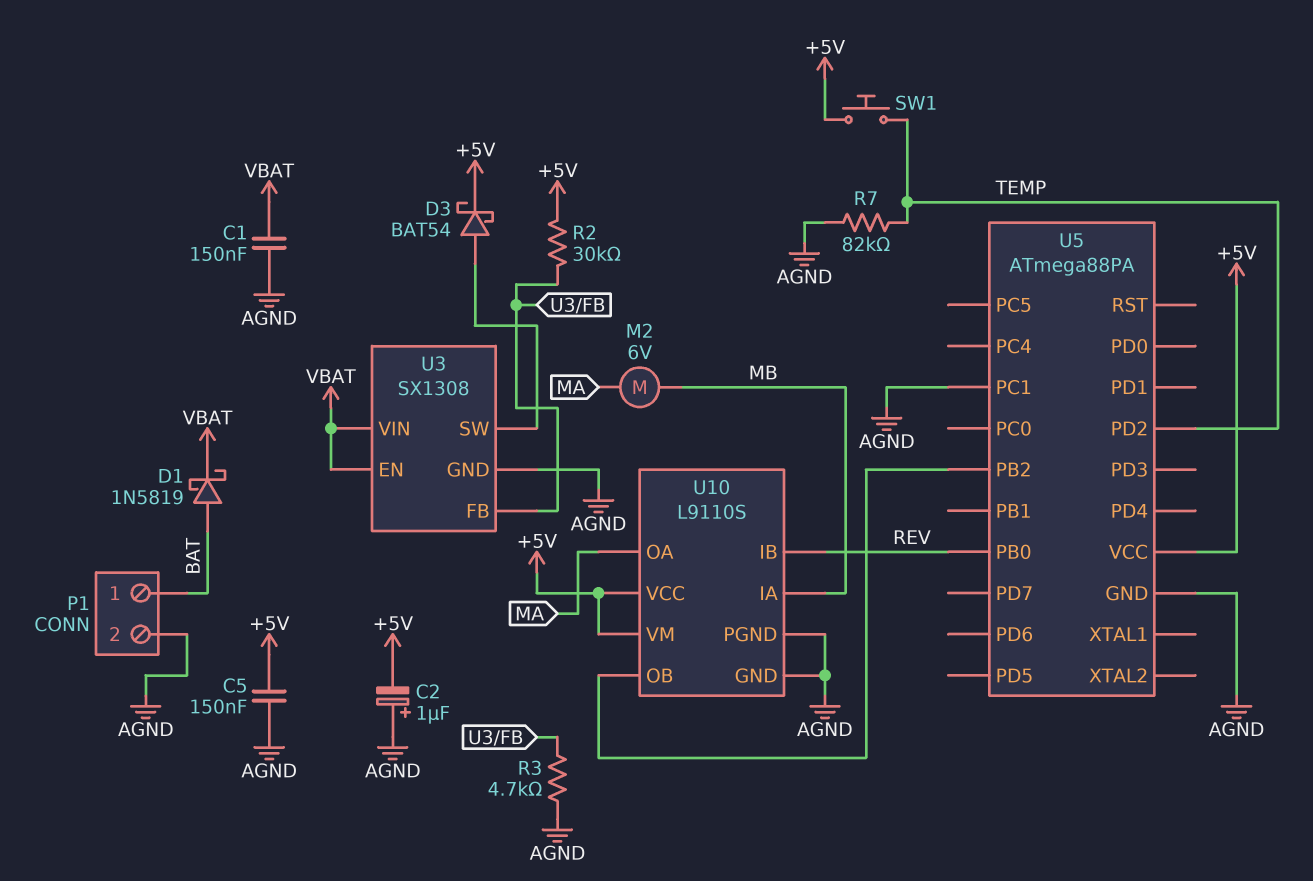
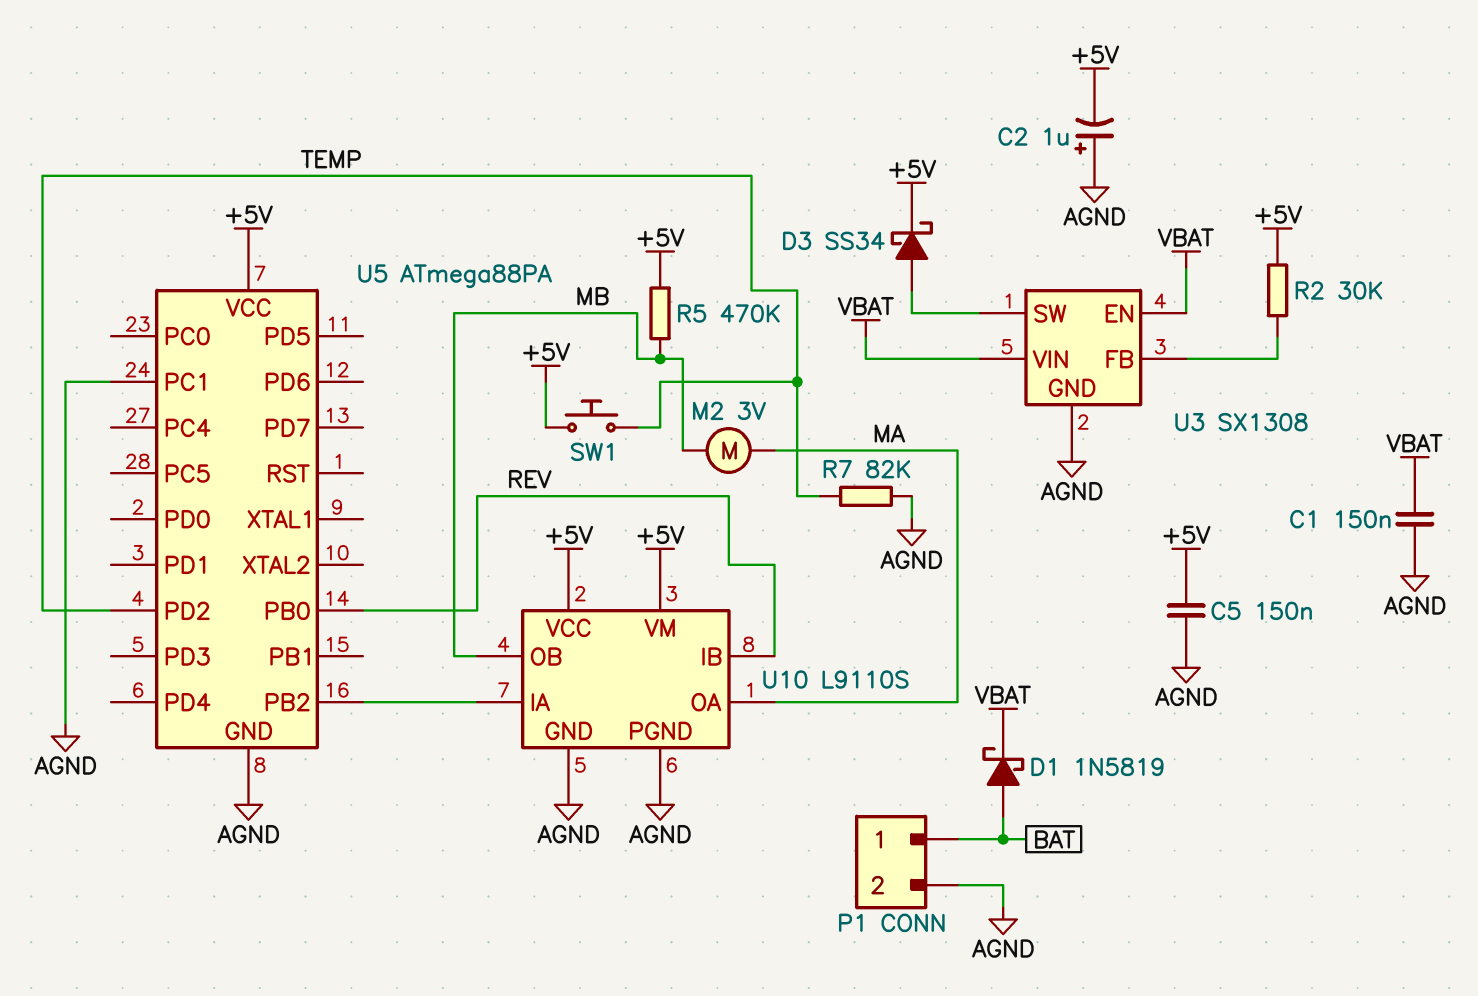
D3: schottky BAT54 (A U3/SW, K +5V) -> schottky SS34 (A U3/SW, K +5V)
M2: motor 6V (MA, MB) -> motor 3V (MA, MB)
R3: 4.7k (AGND, U3/FB) -> none
R5: none -> 470k (+5V, MB)
U10 pin IA: MB -> U5/PB2
U10 pin OB: U5/PB2 -> MB

